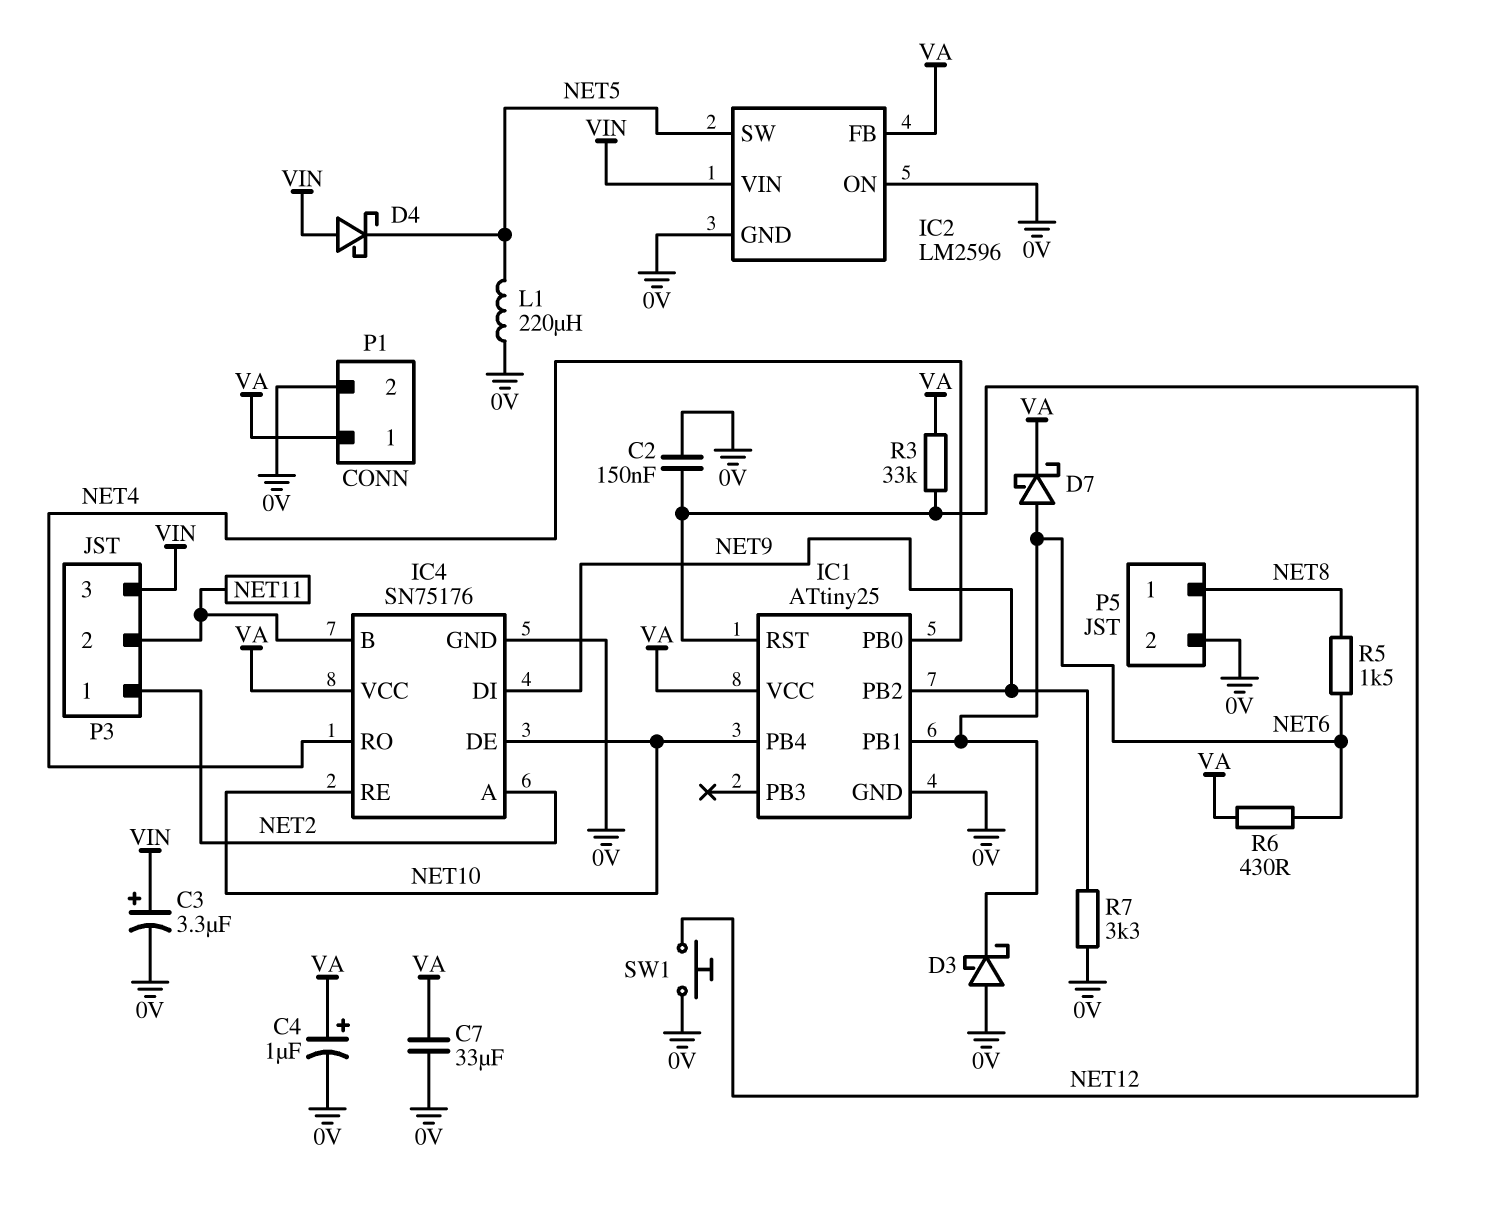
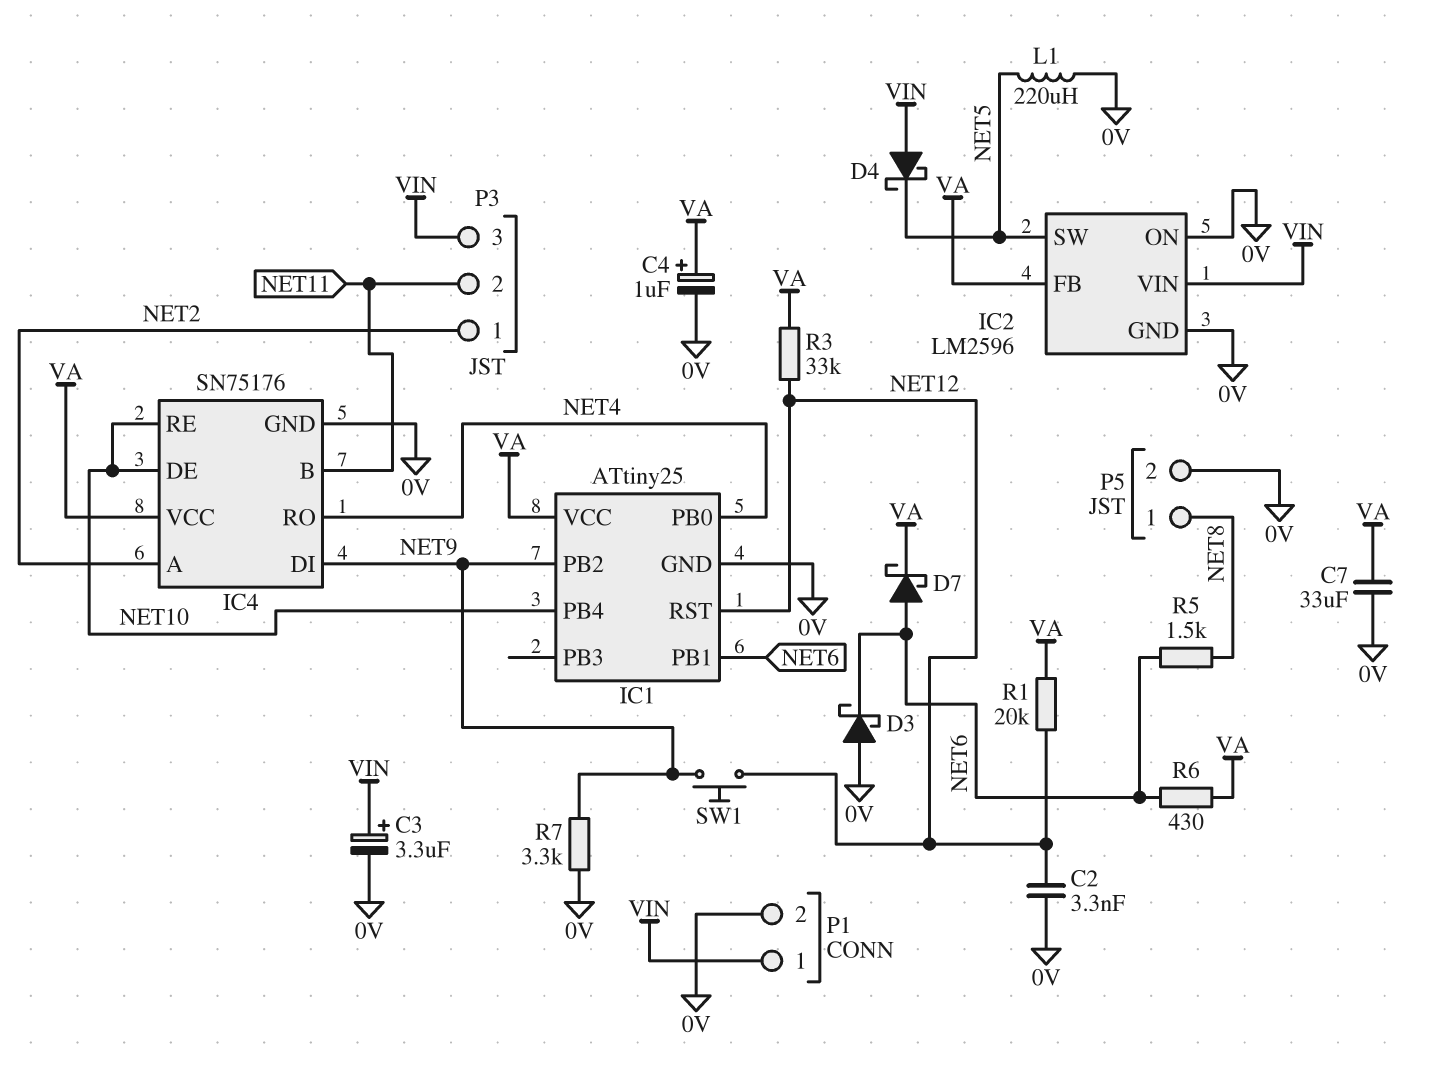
C2: 150nF (0V, NET12) -> 3.3nF (0V, NET12)
P1 pin 1: VA -> VIN
R1: none -> 20k (NET12, VA)
SW1: button (0V, NET12) -> button (NET9, NET12)

